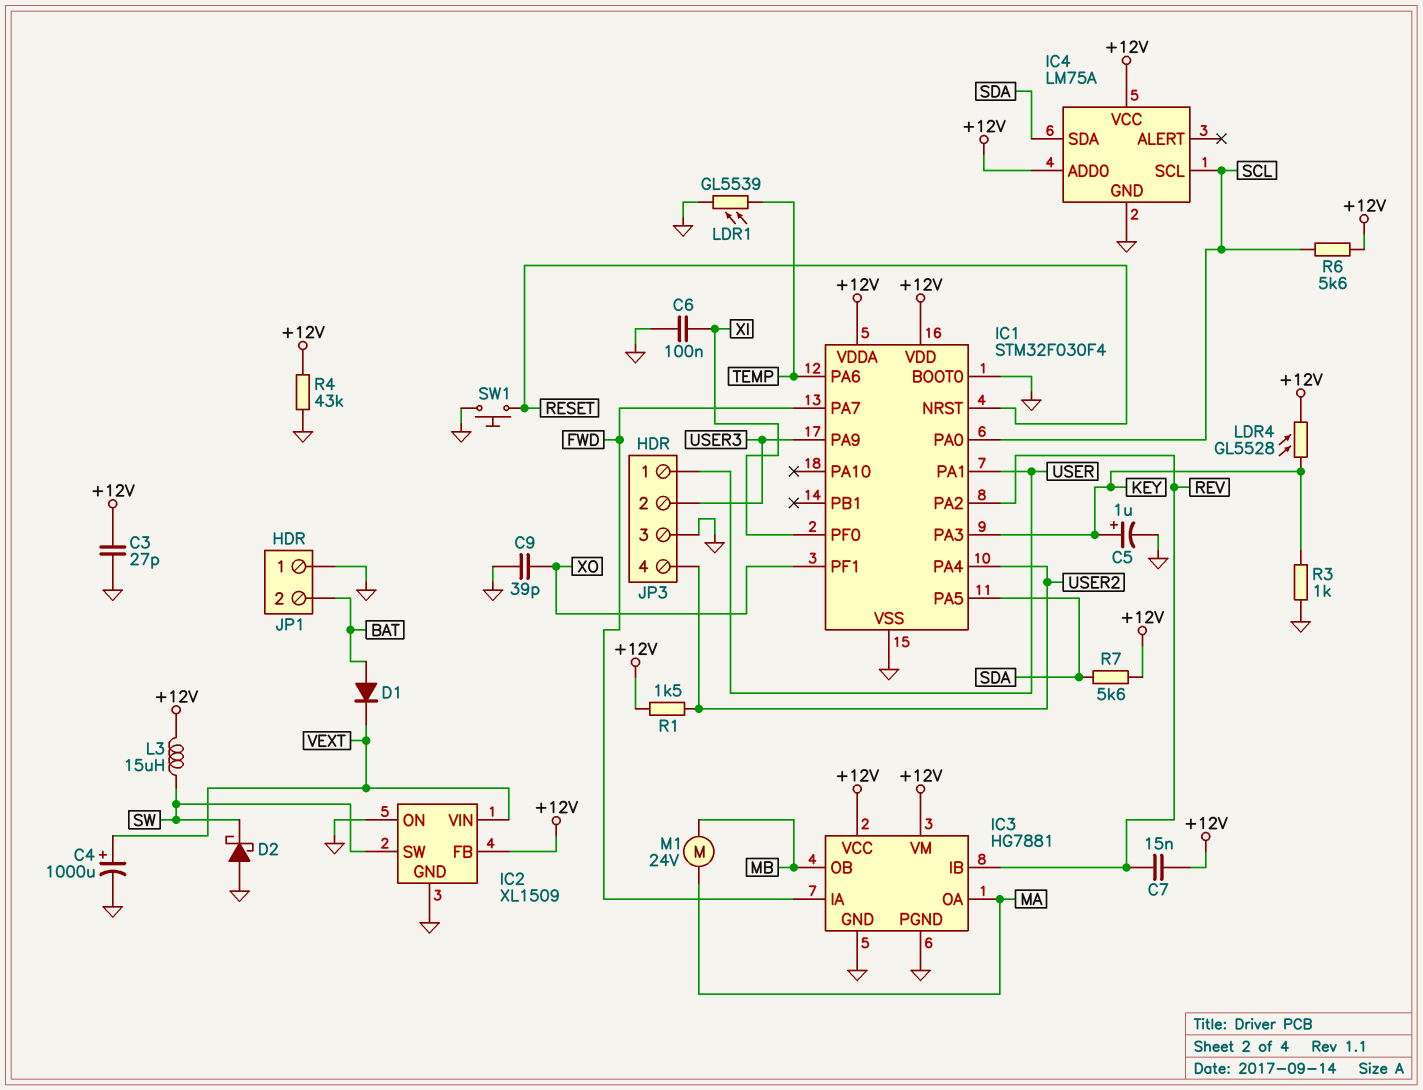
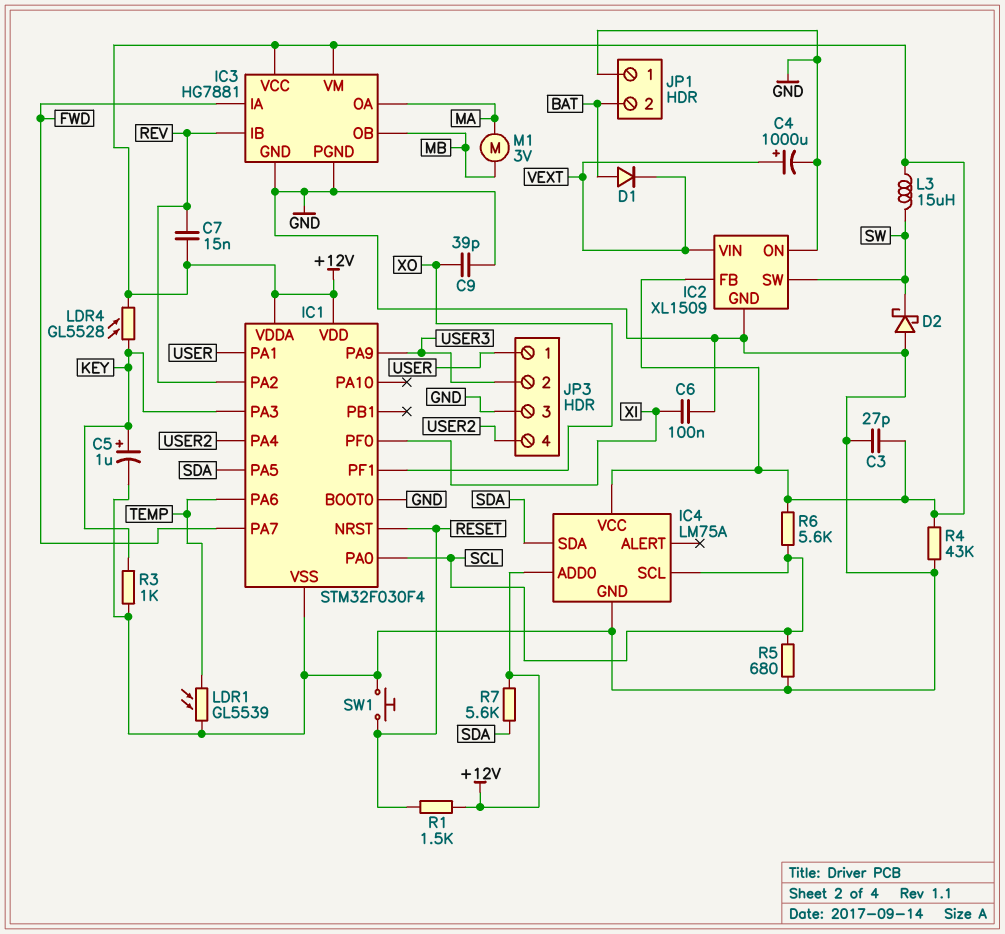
M1: motor 24V (MA, MB) -> motor 3V (MA, MB)
R1: 1.5k (+12V, USER2) -> 1.5k (+12V, RESET)
R5: none -> 680 (GND, SCL)

